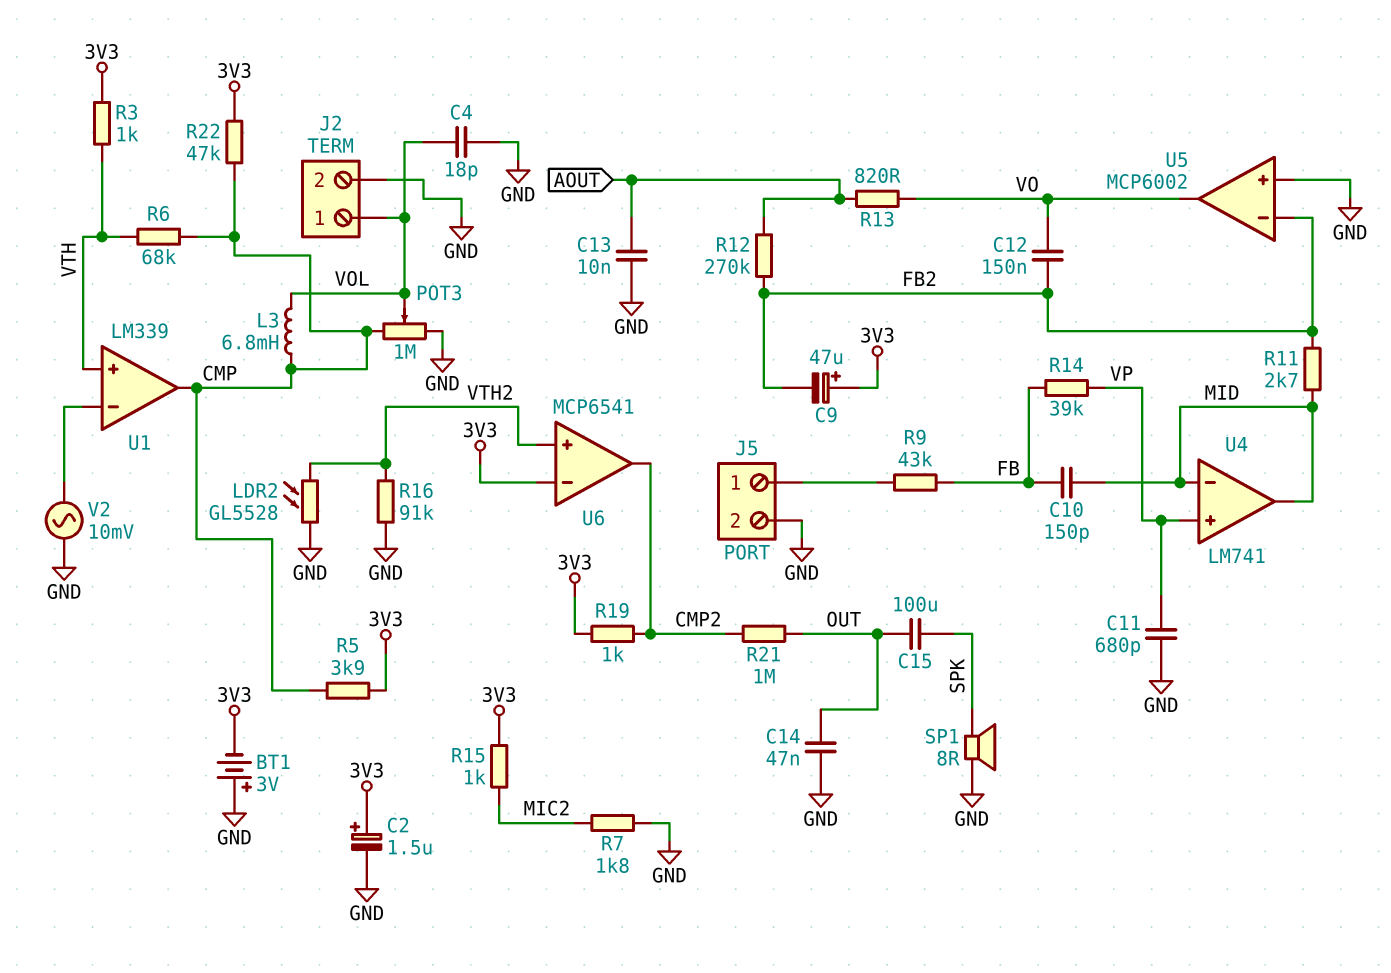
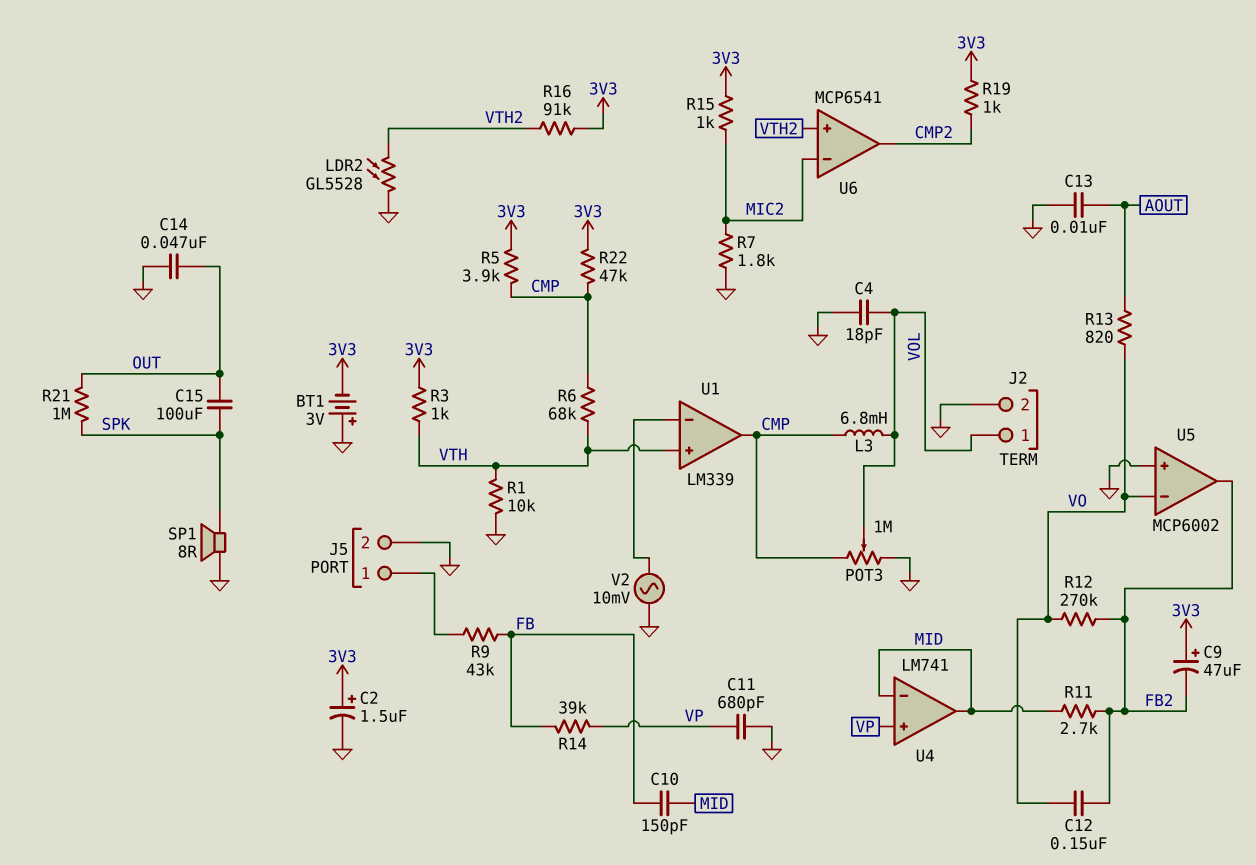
R1: none -> 10k (GND, VTH)
R12: 270k (AOUT, FB2) -> 270k (FB2, VO)
R16: 91k (GND, VTH2) -> 91k (3V3, VTH2)
R21: 1M (CMP2, OUT) -> 1M (OUT, SPK)
U5 pin in-: FB2 -> VO
U5 pin out: VO -> FB2
U6 pin in-: 3V3 -> MIC2

